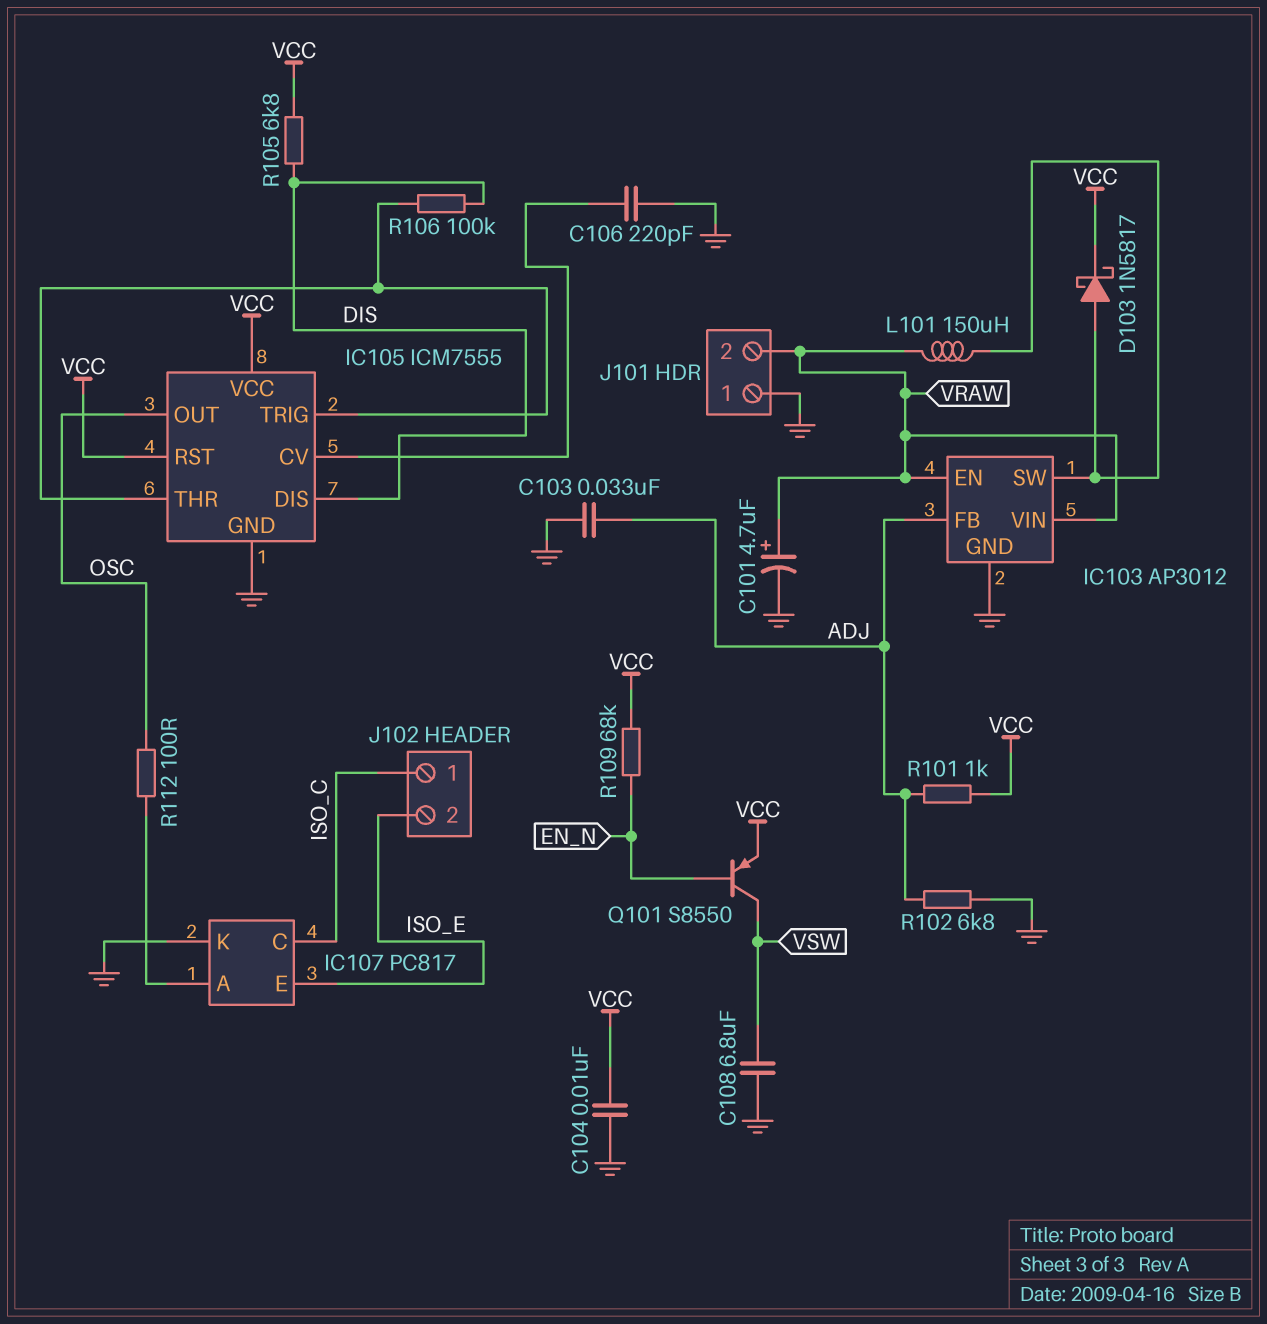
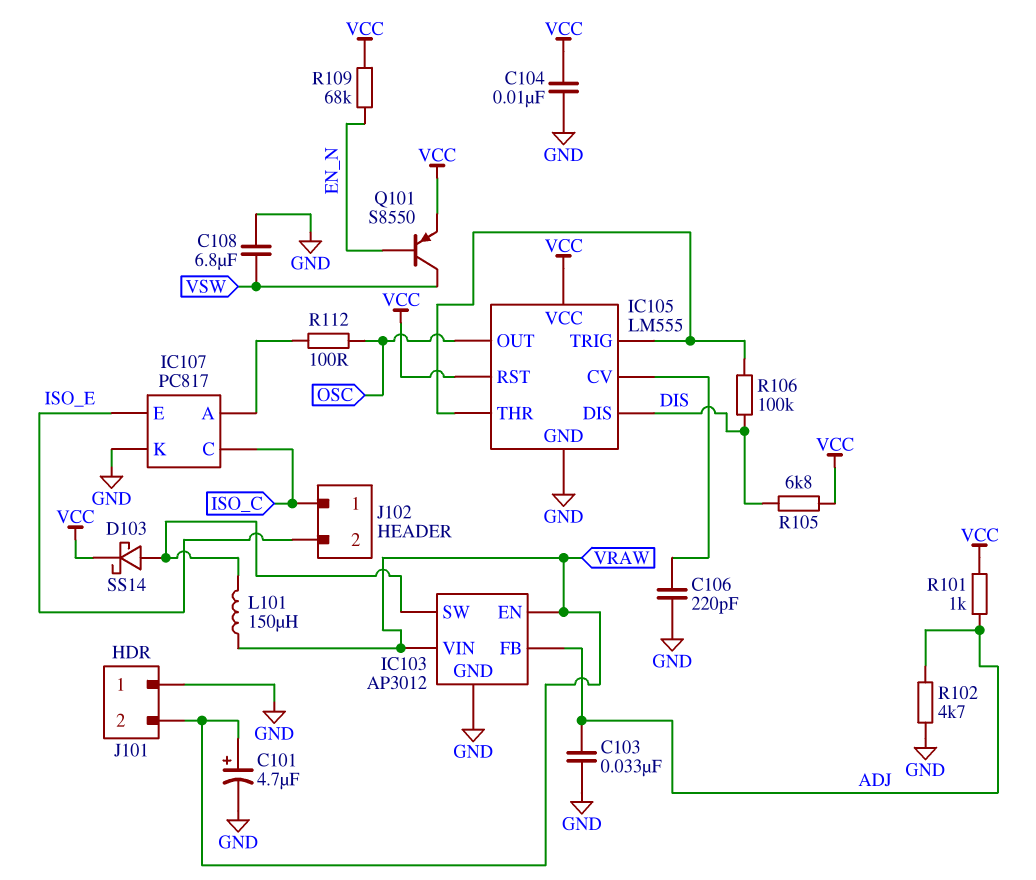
D103: schottky 1N5817 (A IC103/SW, K VCC) -> schottky SS14 (A IC103/SW, K VCC)
IC105: ICM7555 -> LM555
R102: 6.8k (ADJ, GND) -> 4.7k (ADJ, GND)

